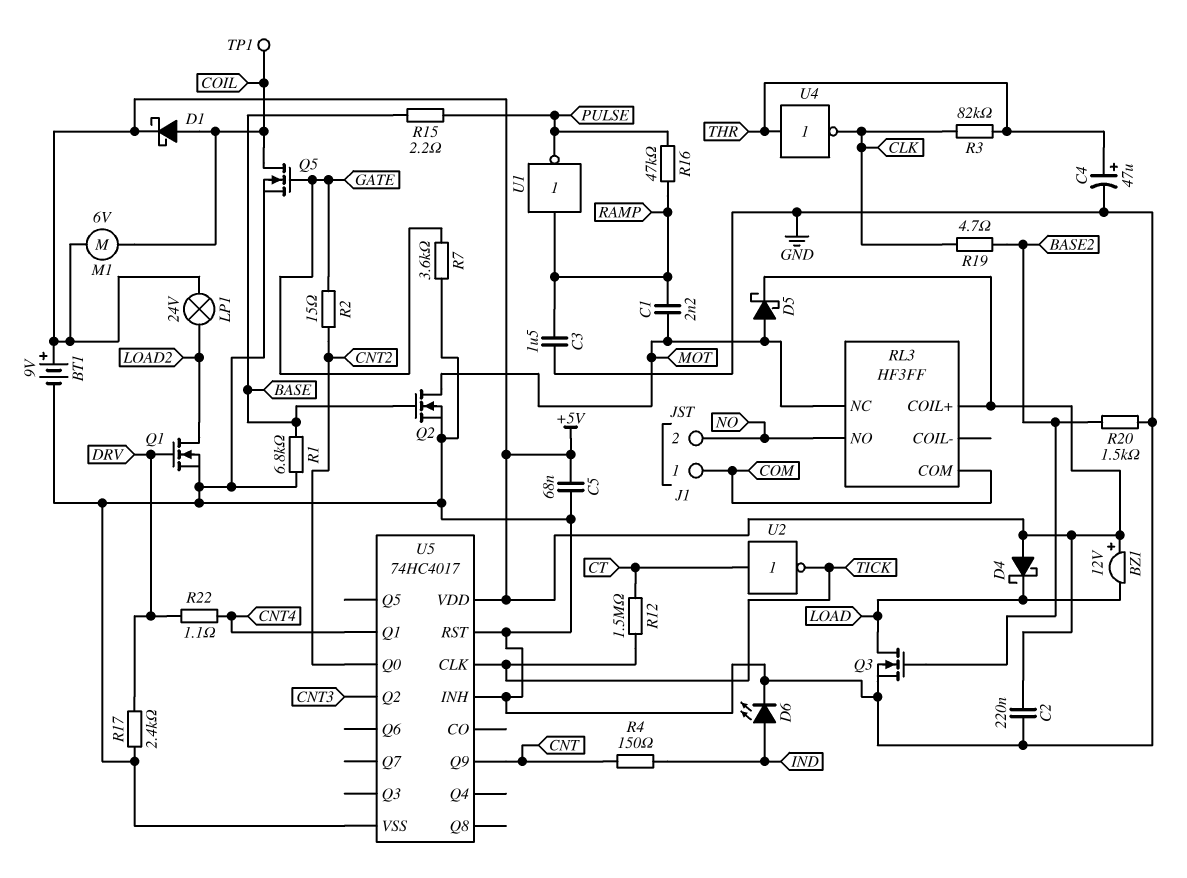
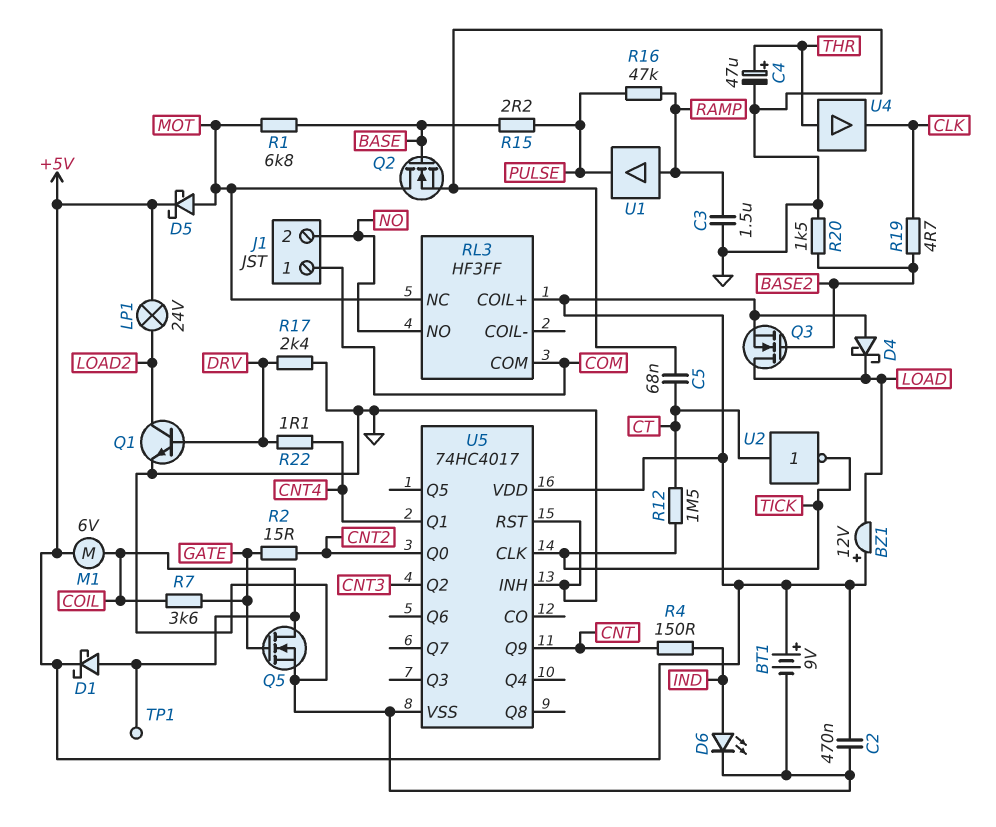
C1: 2.2nF (MOT, RAMP) -> none
C2: 220nF (+5V, GND) -> 470nF (+5V, GND)
C5: 68nF (+5V, GND) -> 68nF (CT, GND)
Q1: NMOS (G DRV, D LOAD2, S GND) -> NPN (B DRV, C LOAD2, E GND)
Q3: NMOS (G BASE2, D LOAD, S GND) -> NMOS (G BASE2, D LOAD, S +5V)
R1: 6.8k (BASE, GND) -> 6.8k (BASE, MOT)
R3: 82k (CLK, THR) -> none
R7: 3.6k (GATE, GND) -> 3.6k (COIL, GATE)
U1: NOT (in RAMP, out PULSE) -> buffer (in RAMP, out PULSE)
U4: NOT (in THR, out CLK) -> buffer (in THR, out CLK)

